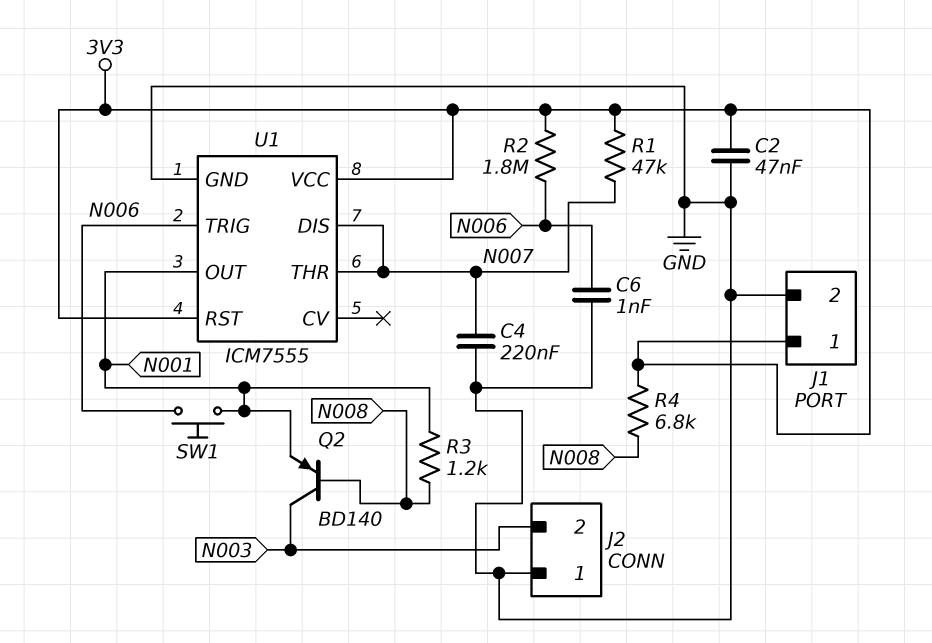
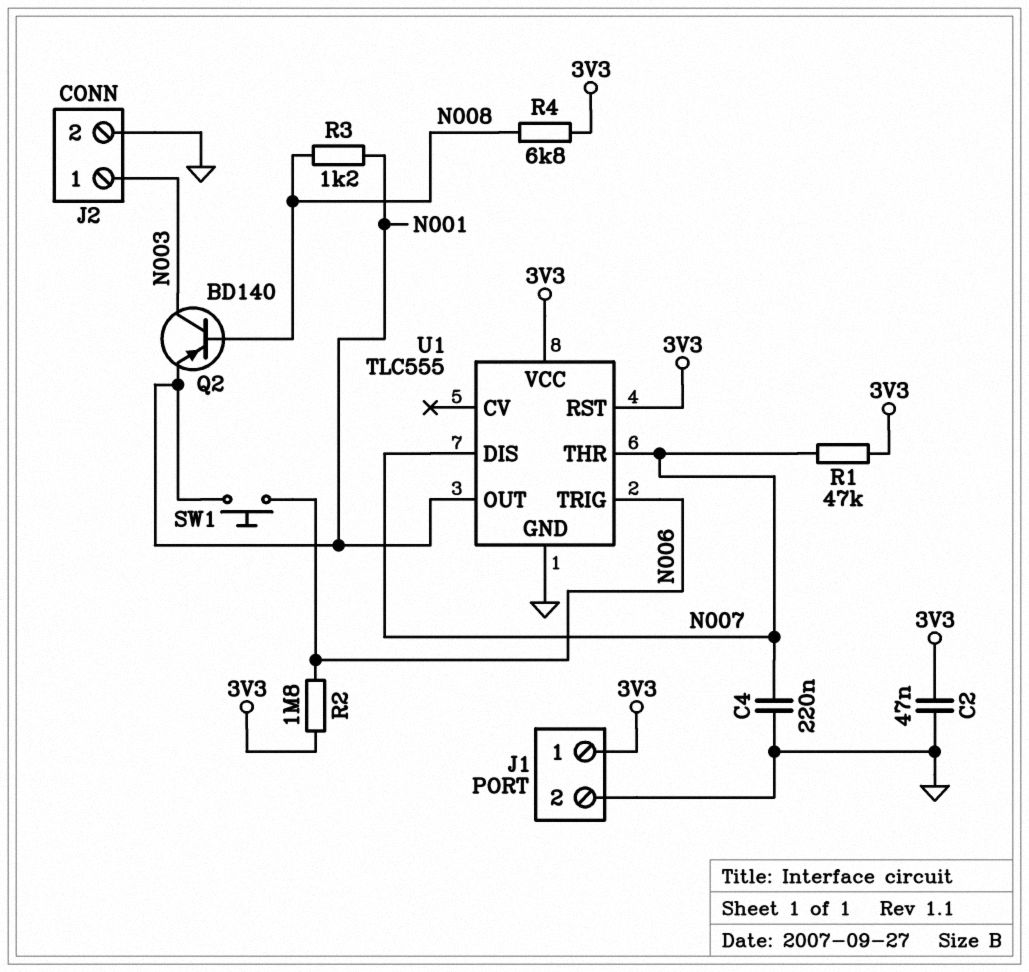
C6: 1nF (GND, N006) -> none
J2 pin 1: GND -> N003
J2 pin 2: N003 -> GND
U1: ICM7555 -> TLC555

